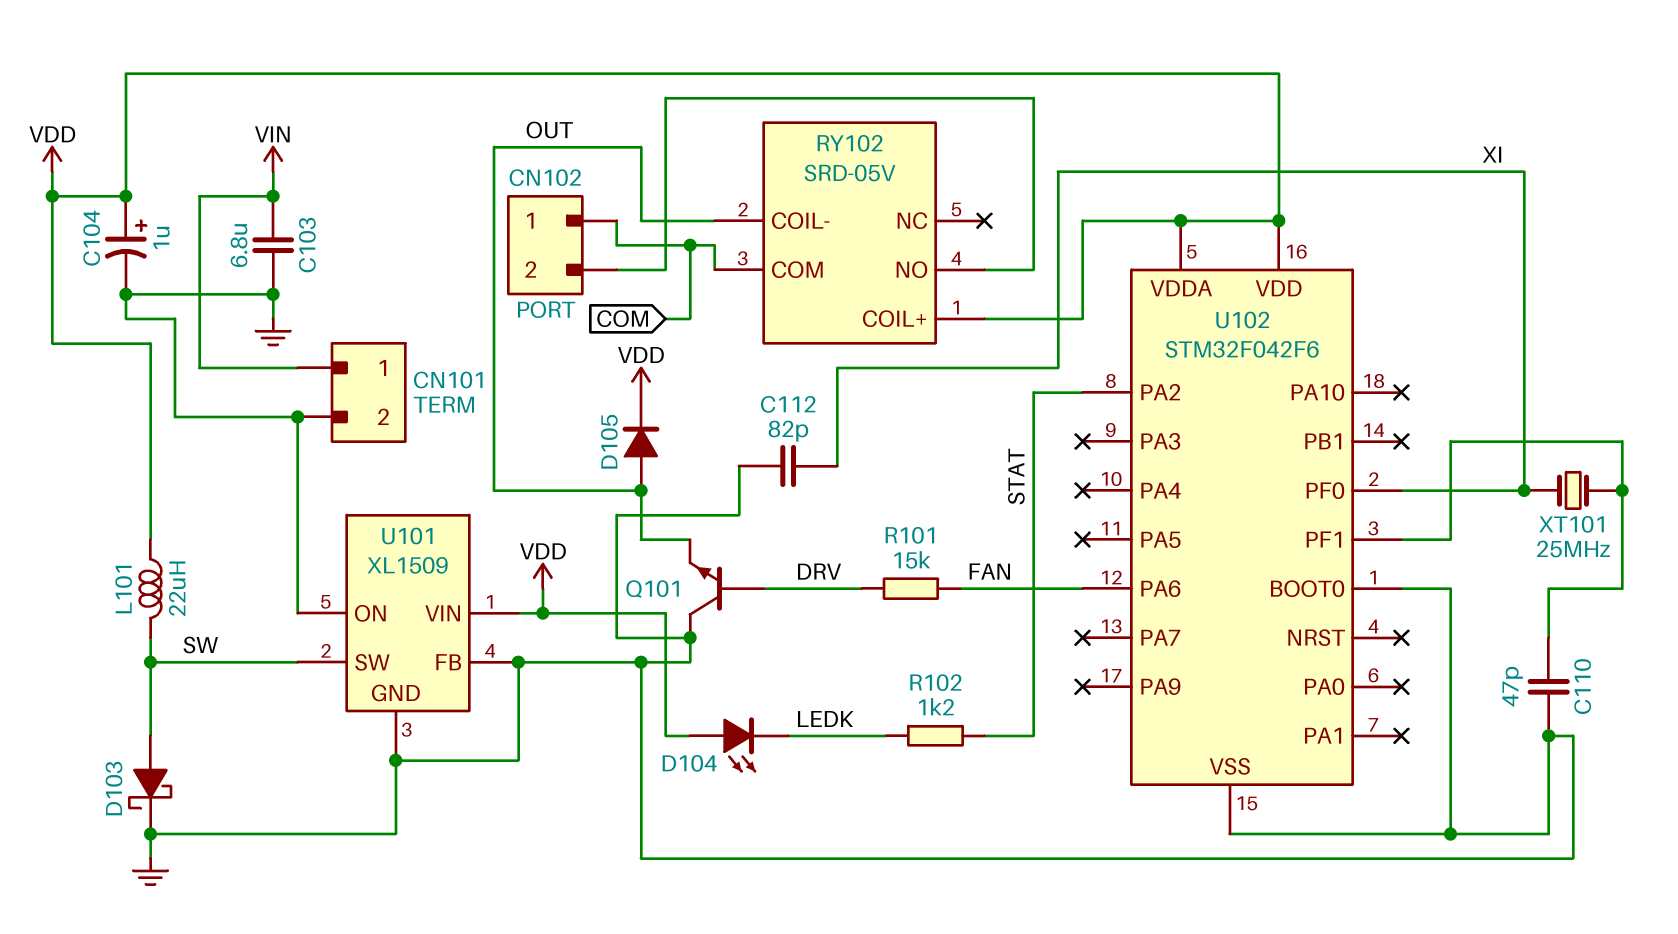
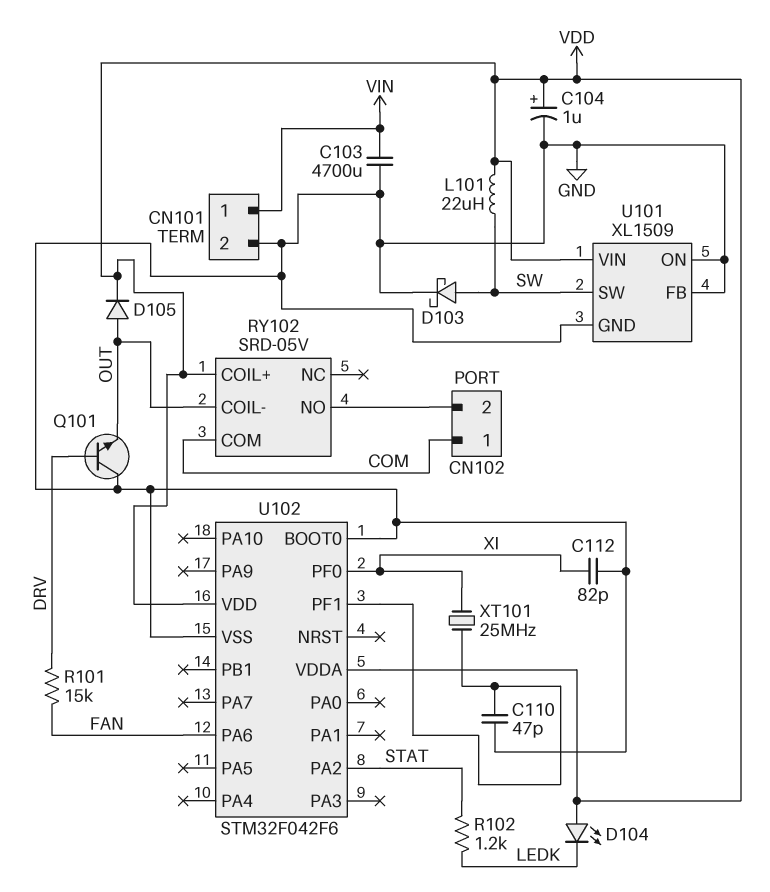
C103: 6.8uF (GND, VIN) -> 4700uF (GND, VIN)

